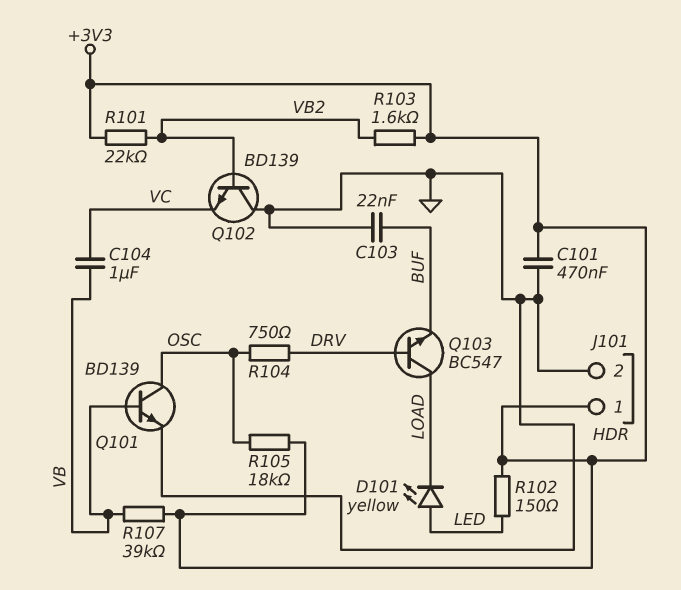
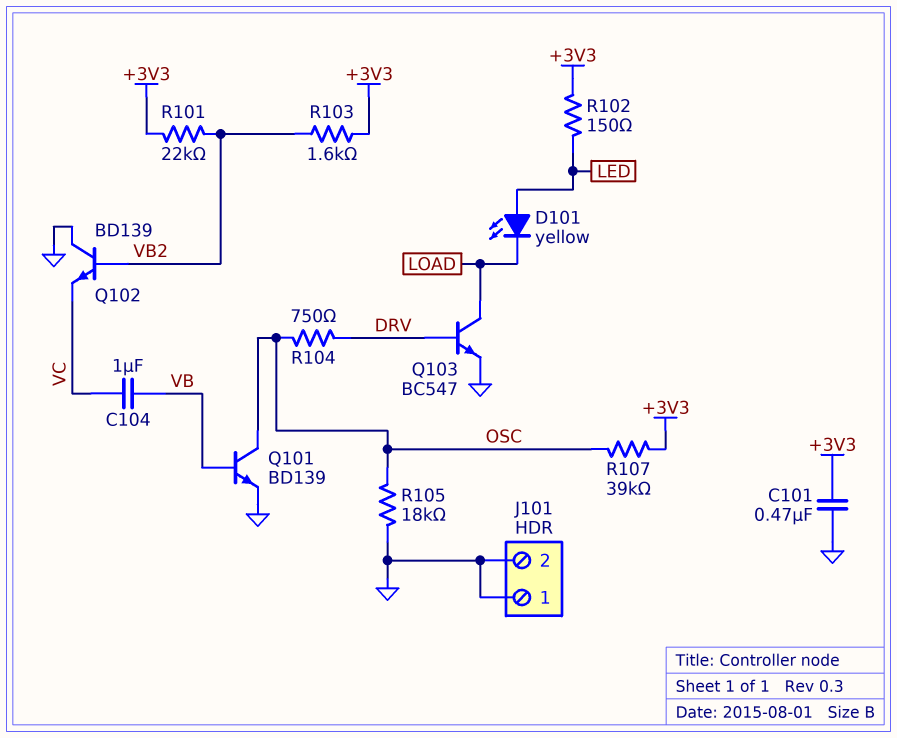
C103: 22nF (BUF, GND) -> none
J101 pin 1: +3V3 -> GND
Q103: NPN BC547 (B DRV, C LOAD, E BUF) -> NPN BC547 (B DRV, C LOAD, E GND)
R105: 18k (+3V3, OSC) -> 18k (GND, OSC)
R107: 39k (+3V3, VB) -> 39k (+3V3, OSC)

